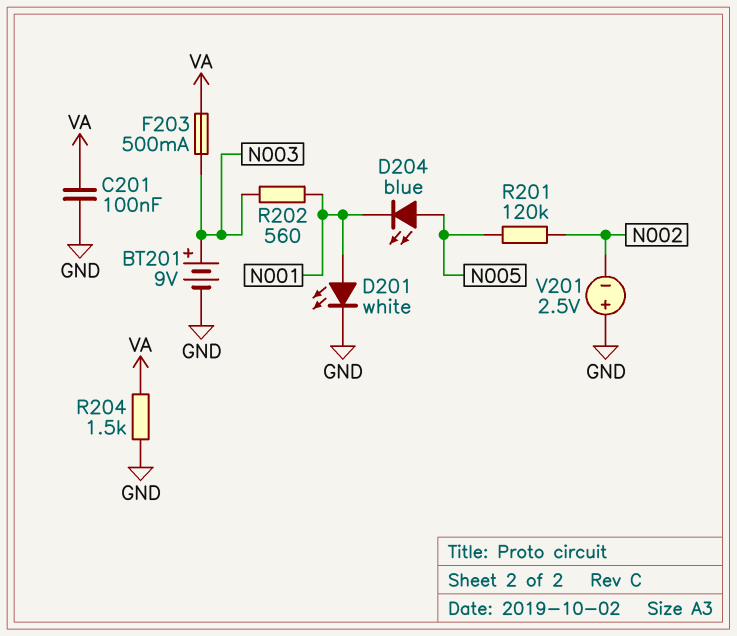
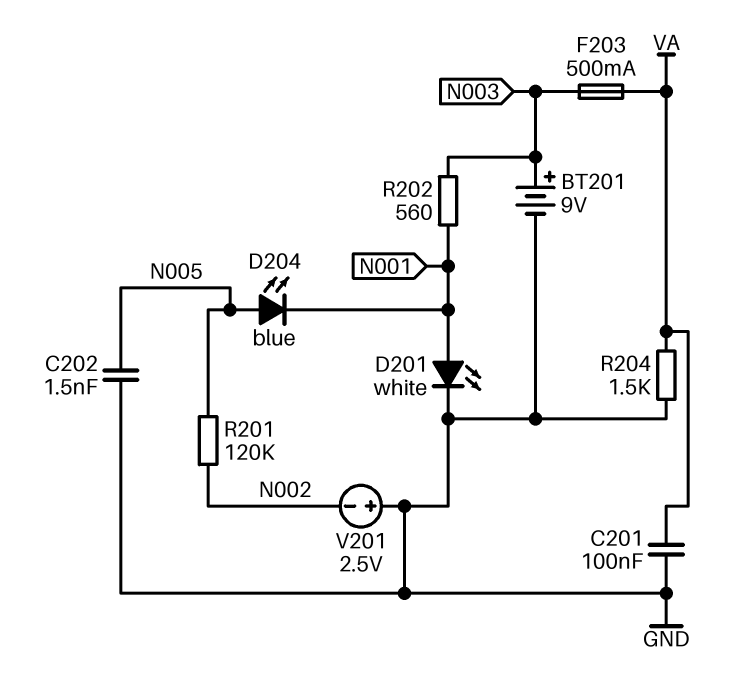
C202: none -> 1.5nF (GND, N005)

